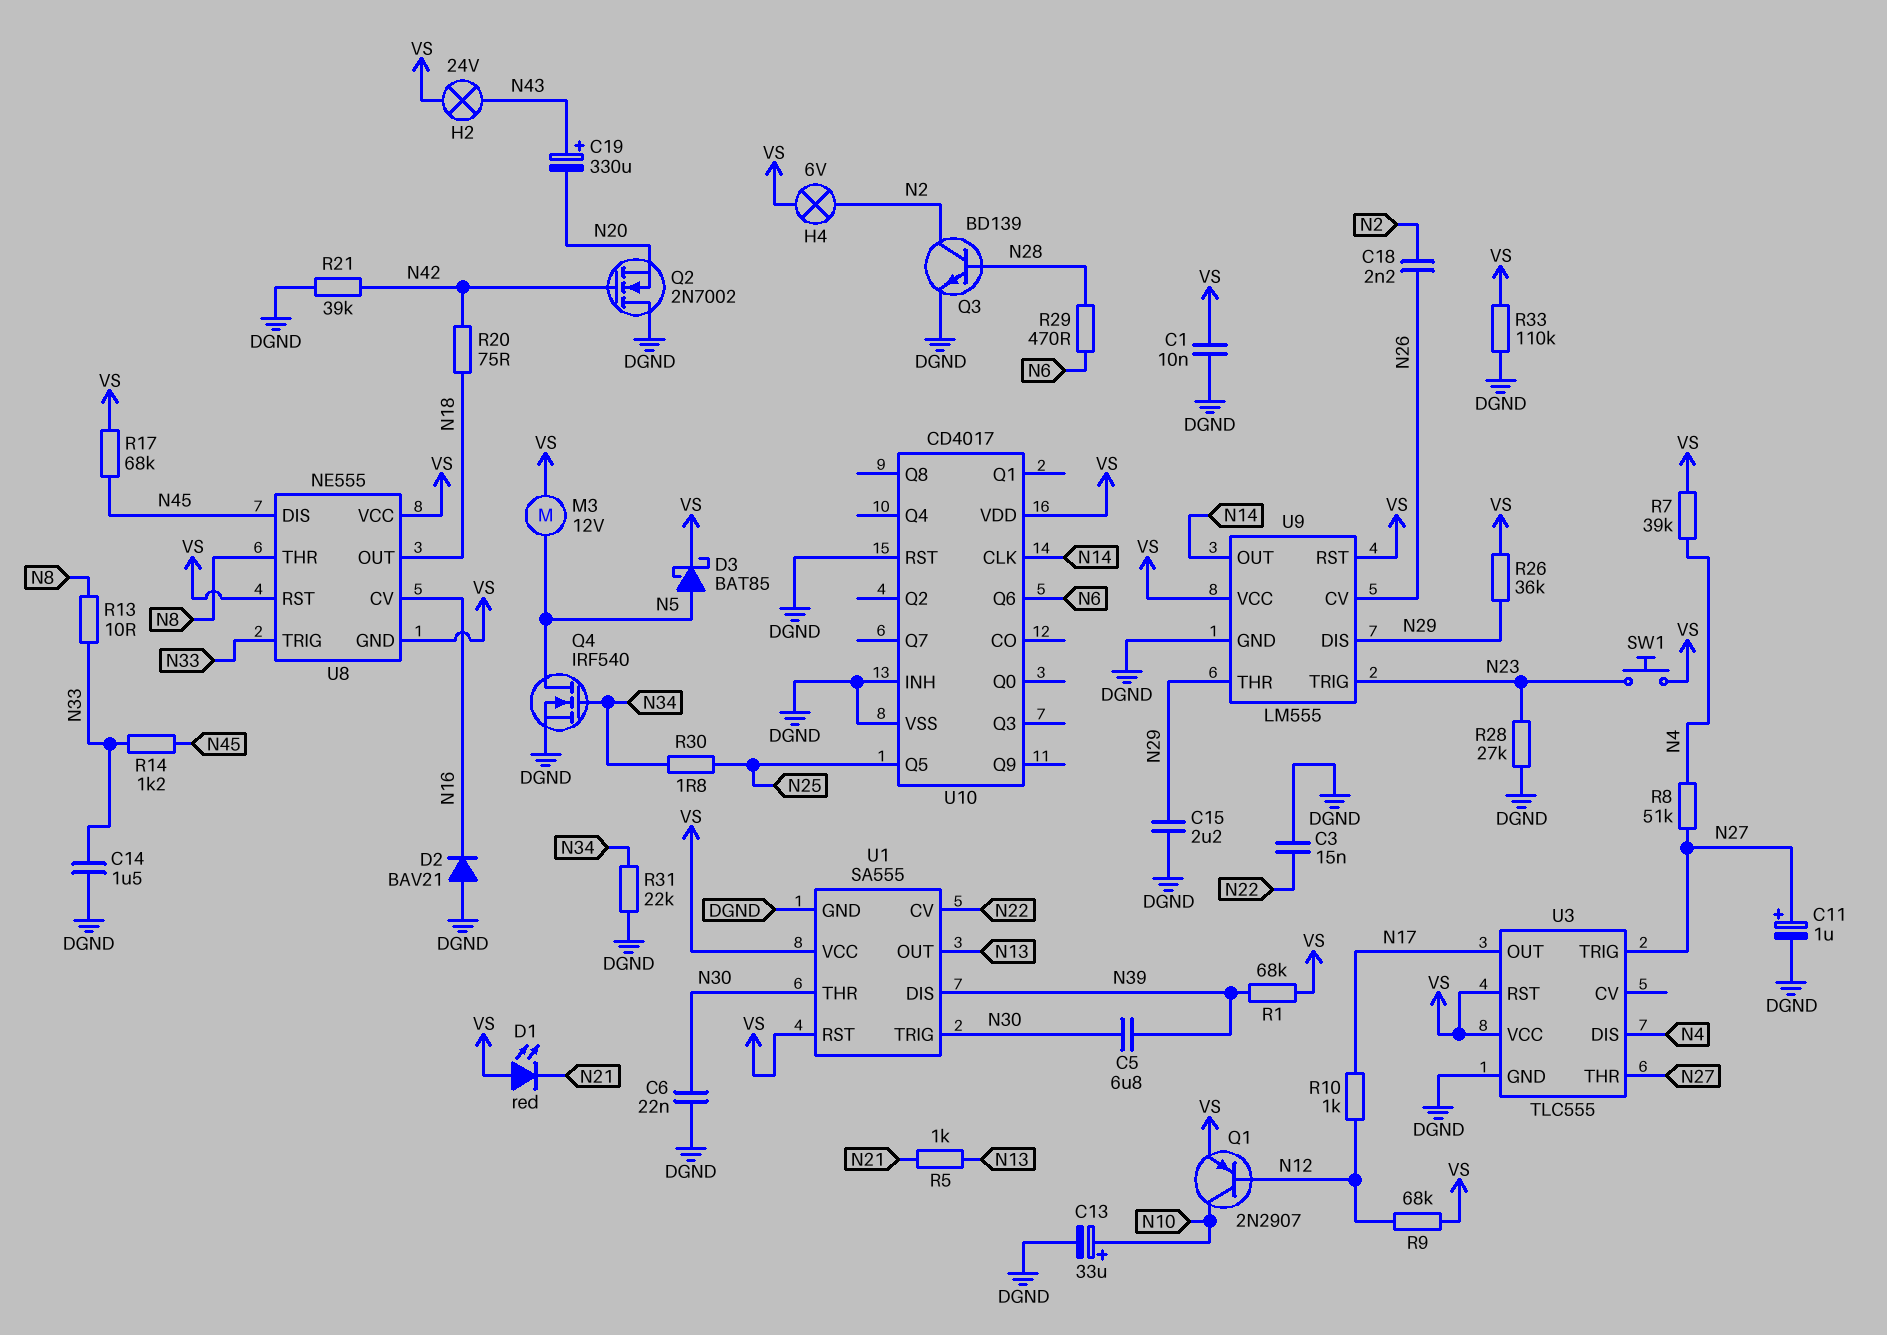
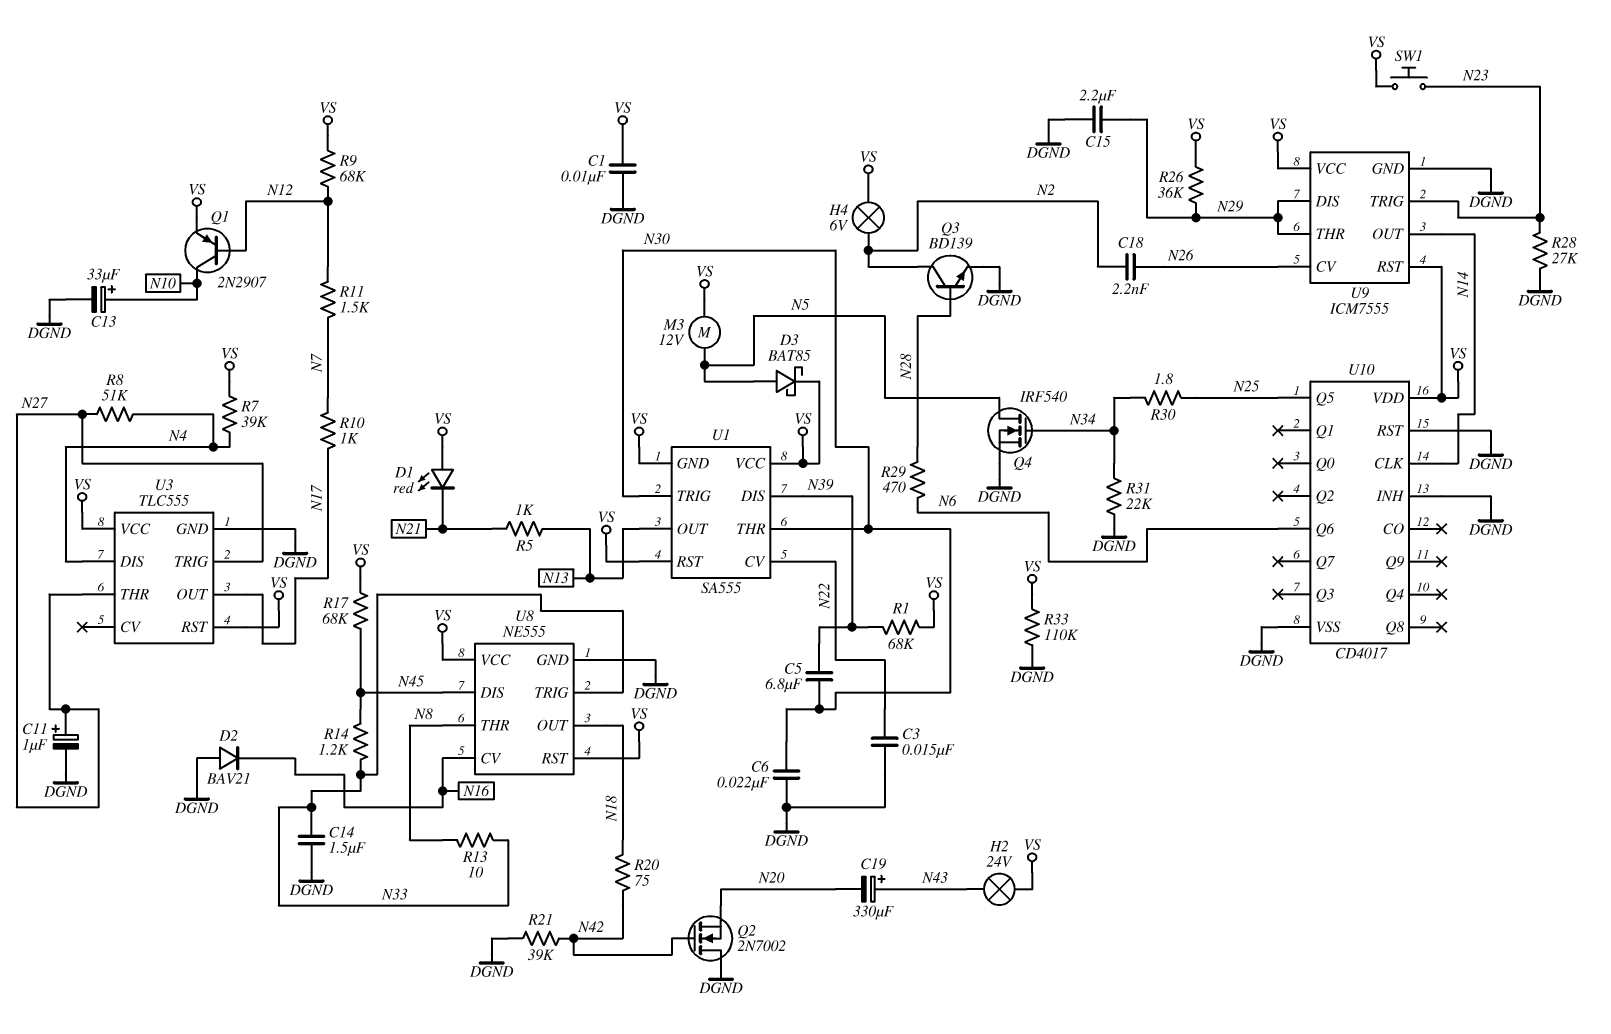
R10: 1k (N12, N17) -> 1k (N7, N17)
R11: none -> 1.5k (N7, N12)
U1 pin GND: DGND -> VS
U8 pin GND: VS -> DGND
U9: LM555 -> ICM7555

